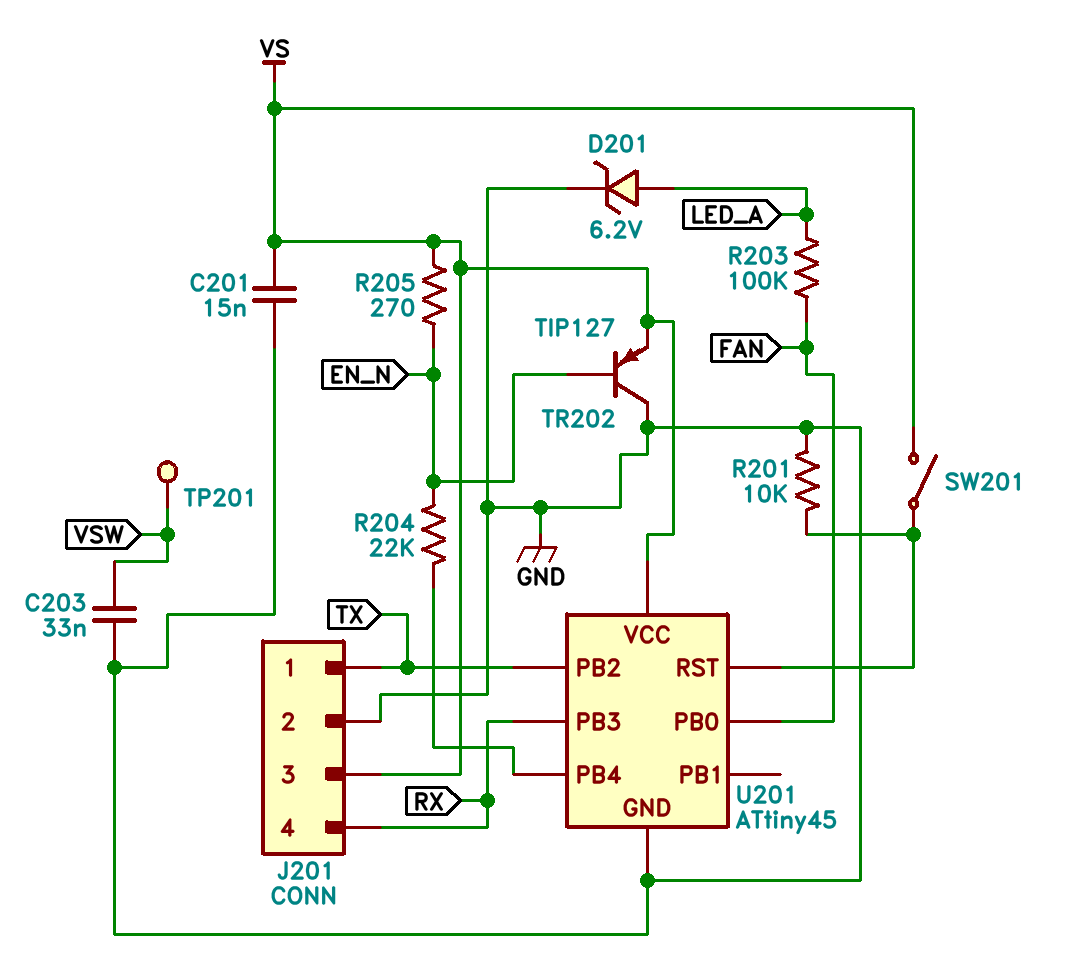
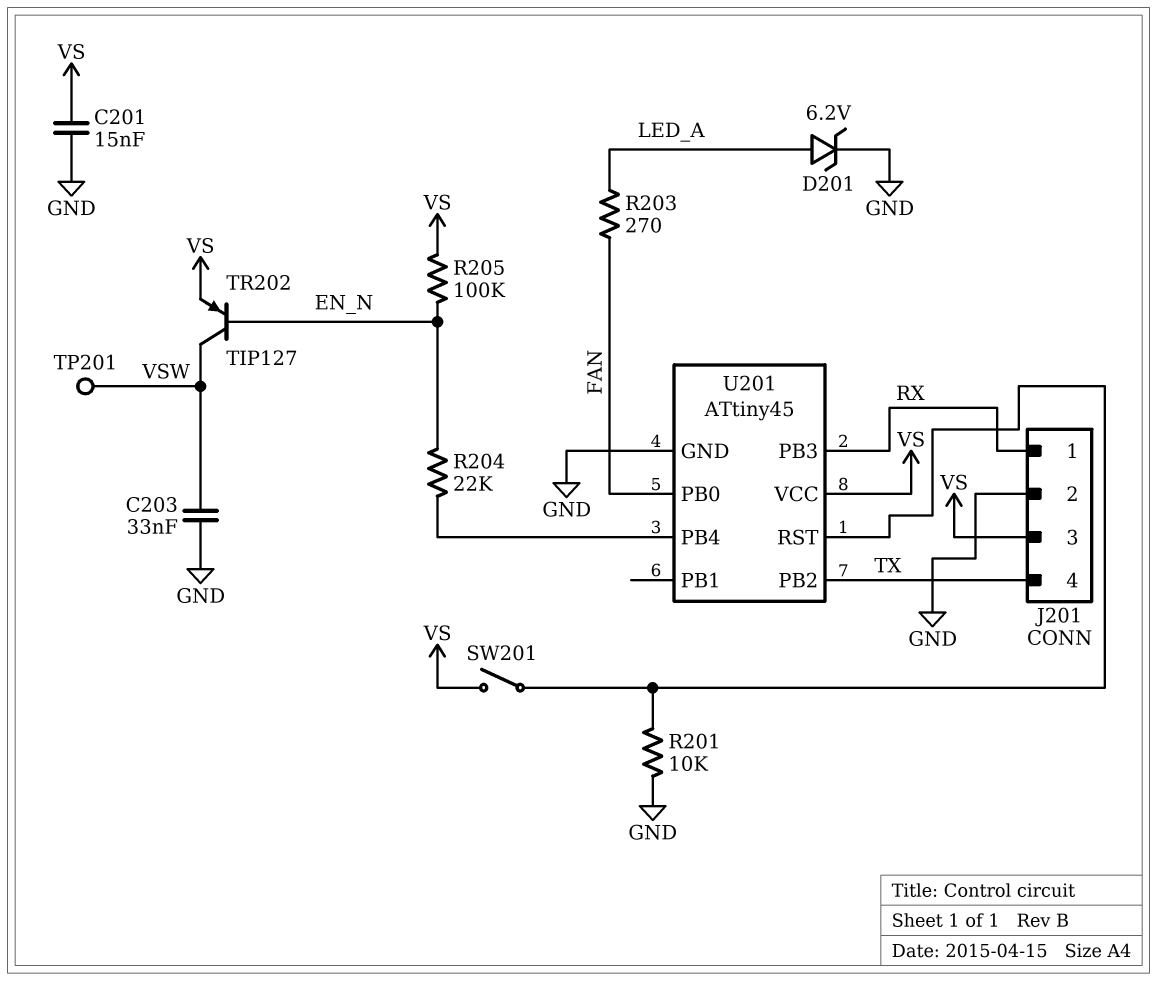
J201 pin 1: TX -> RX
J201 pin 4: RX -> TX
R203: 100k (FAN, LED_A) -> 270 (FAN, LED_A)
R205: 270 (EN_N, VS) -> 100k (EN_N, VS)
TR202: PNP TIP127 (B EN_N, C GND, E VS) -> PNP TIP127 (B EN_N, C VSW, E VS)

